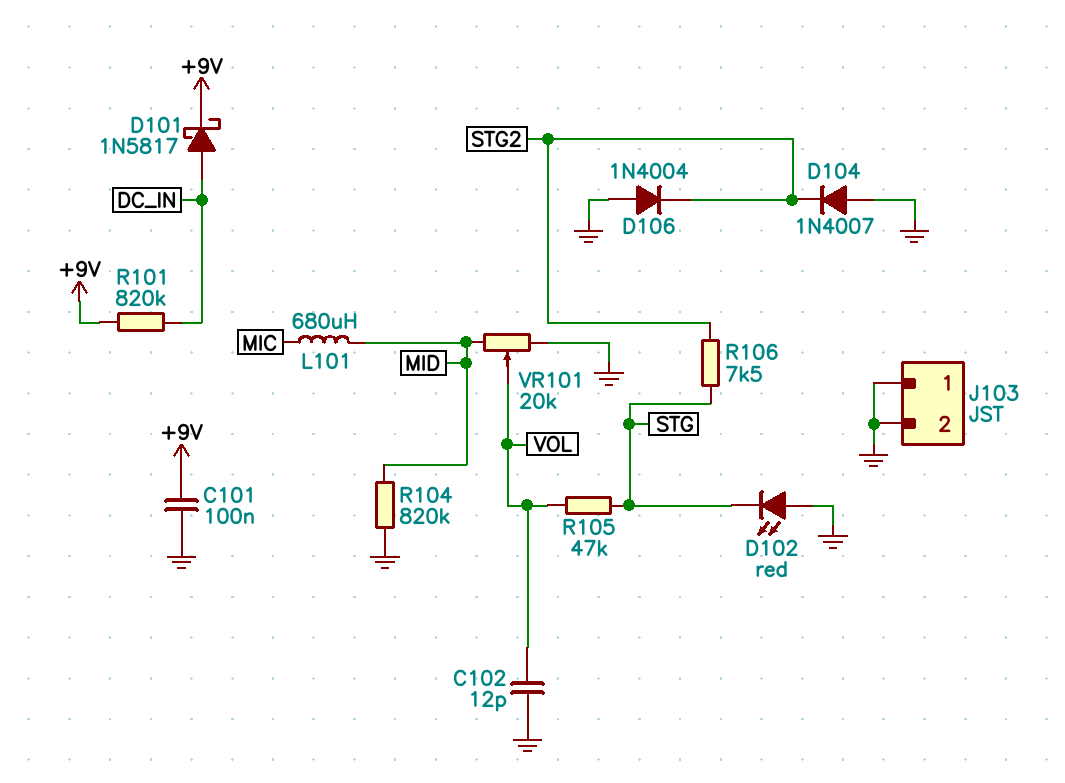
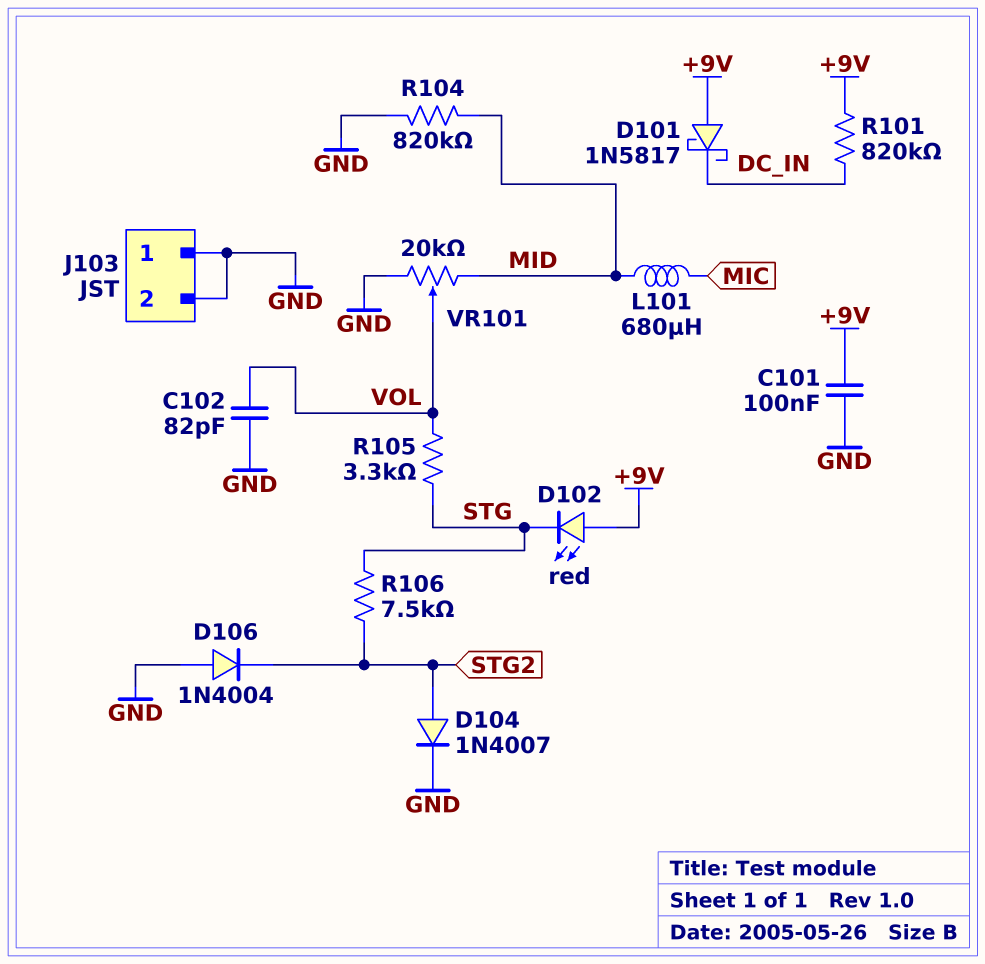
C102: 12pF (GND, VOL) -> 82pF (GND, VOL)
D101: schottky 1N5817 (A DC_IN, K +9V) -> schottky 1N5817 (A +9V, K DC_IN)
D102: LED red (A GND, K STG) -> LED red (A +9V, K STG)
D104: diode 1N4007 (A GND, K STG2) -> diode 1N4007 (A STG2, K GND)
R105: 47k (STG, VOL) -> 3.3k (STG, VOL)

